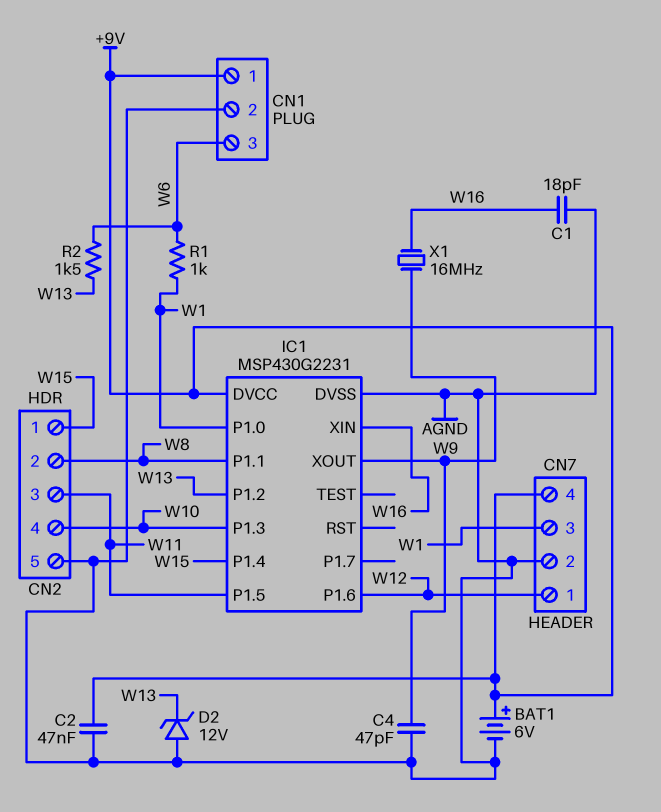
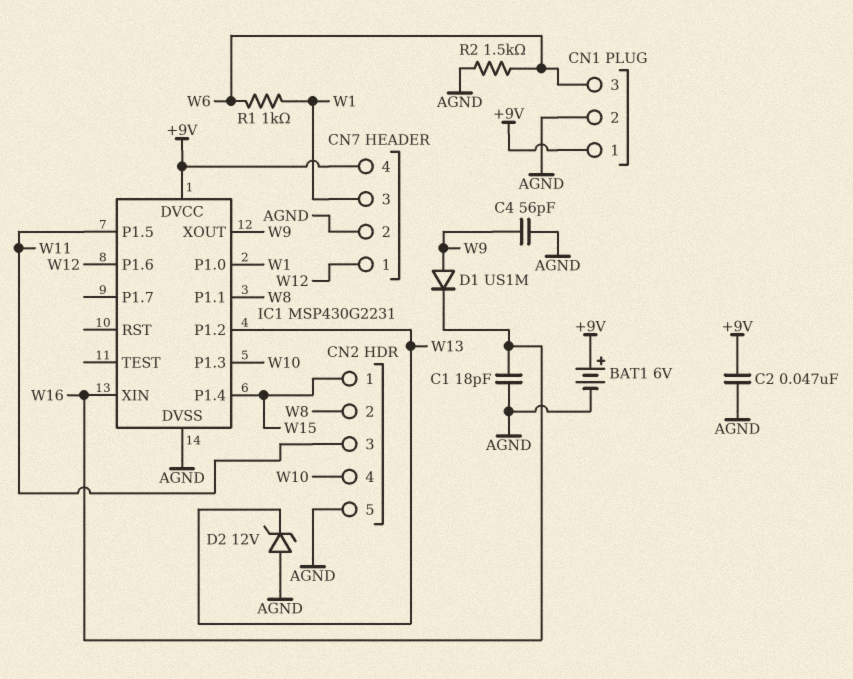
C4: 47pF (AGND, W9) -> 56pF (AGND, W9)
D1: none -> diode US1M (A W9, K W16)
R2: 1.5k (W6, W13) -> 1.5k (AGND, W6)
X1: 16MHz (W9, W16) -> none

